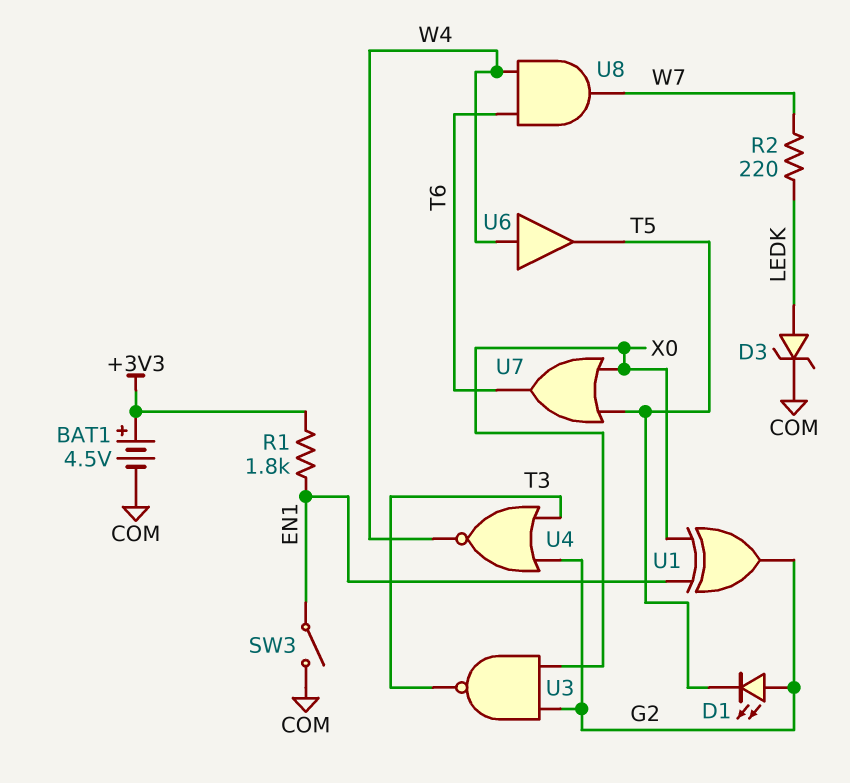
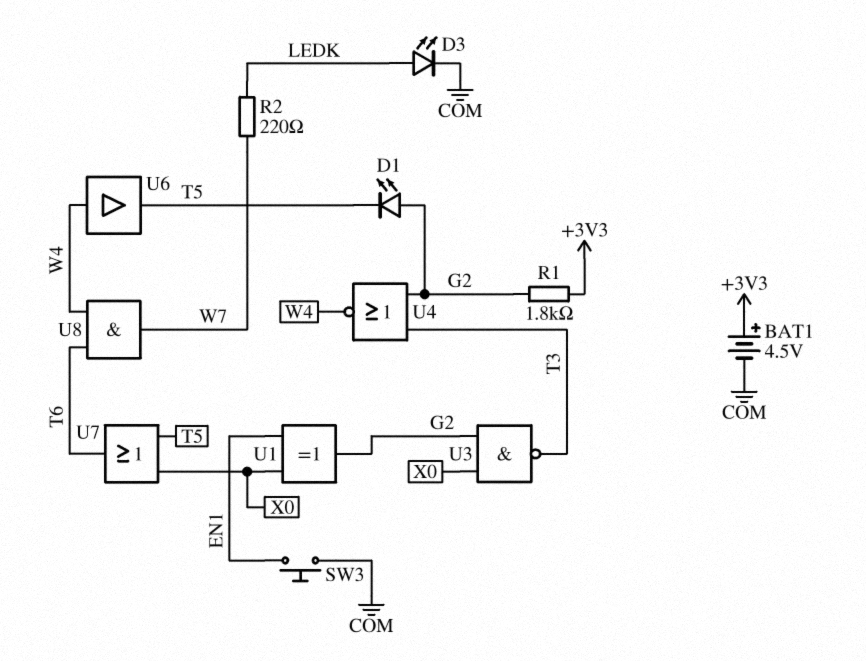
D3: zener (A LEDK, K COM) -> LED (A LEDK, K COM)
R1: 1.8k (+3V3, EN1) -> 1.8k (+3V3, G2)
SW3: switch (COM, EN1) -> button (COM, EN1)

